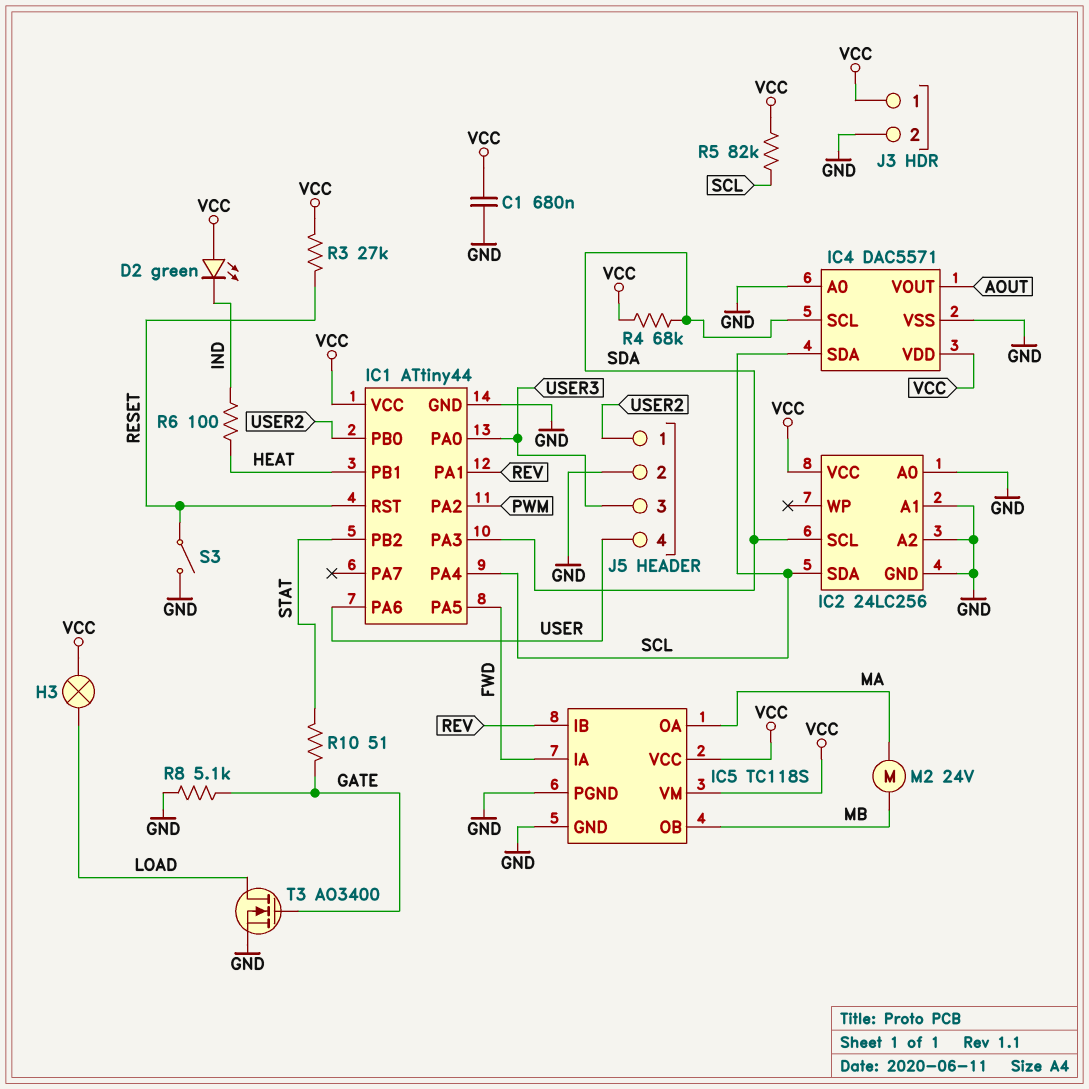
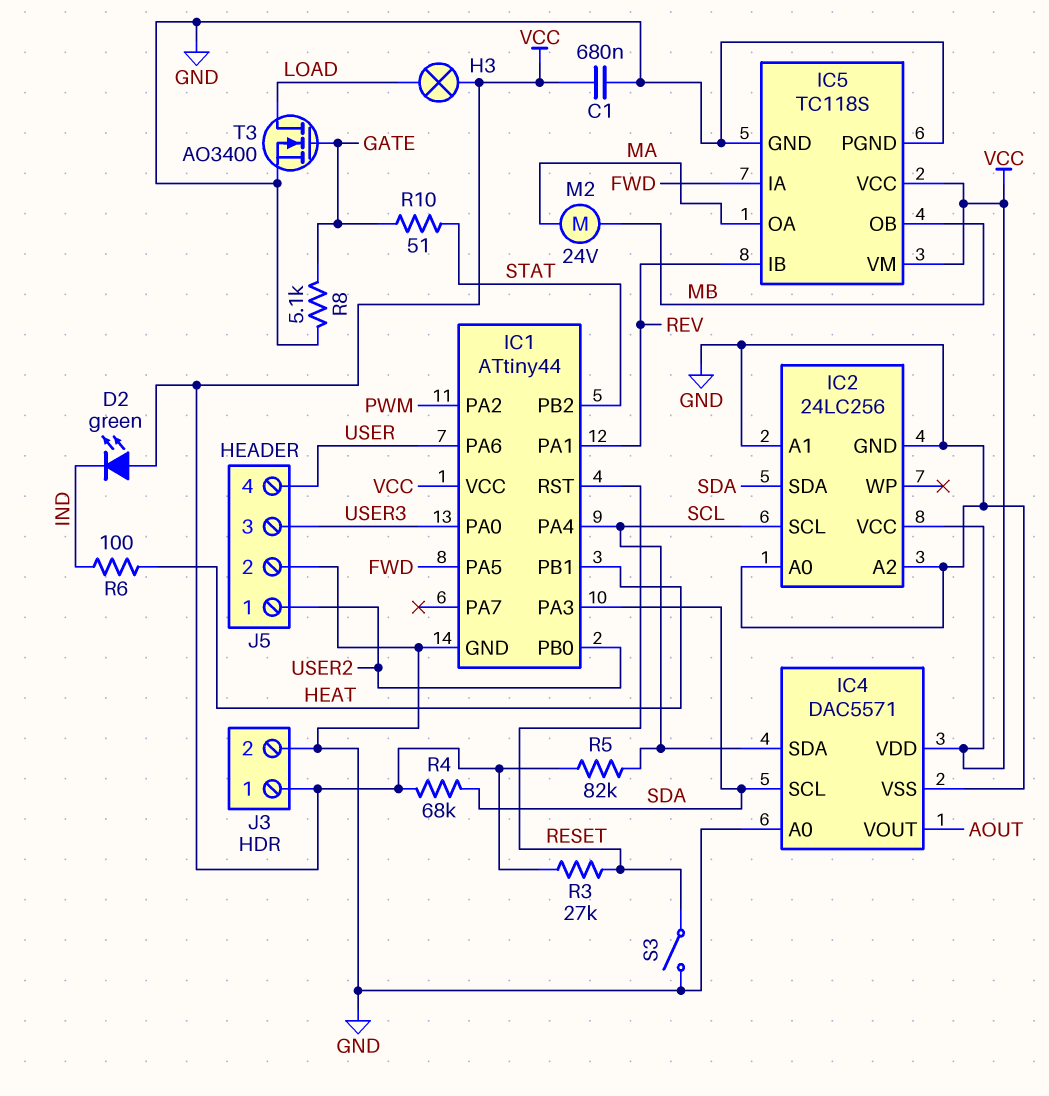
IC2 pin SCL: SDA -> SCL
IC2 pin SDA: SCL -> SDA

